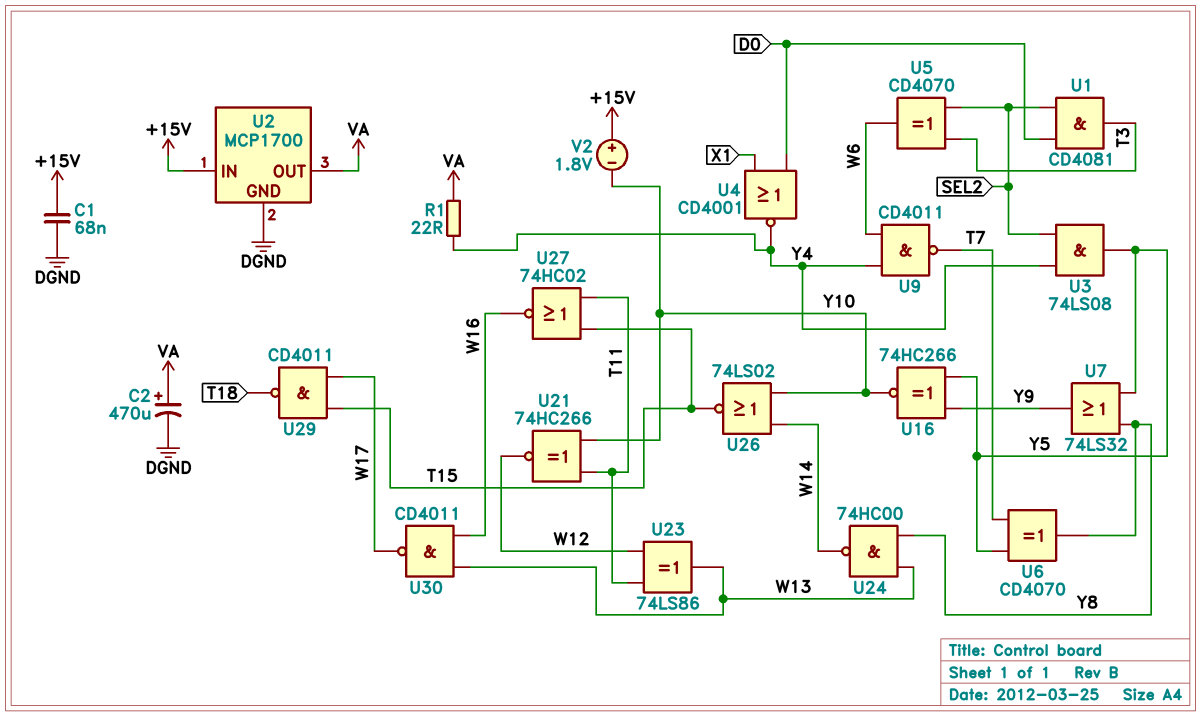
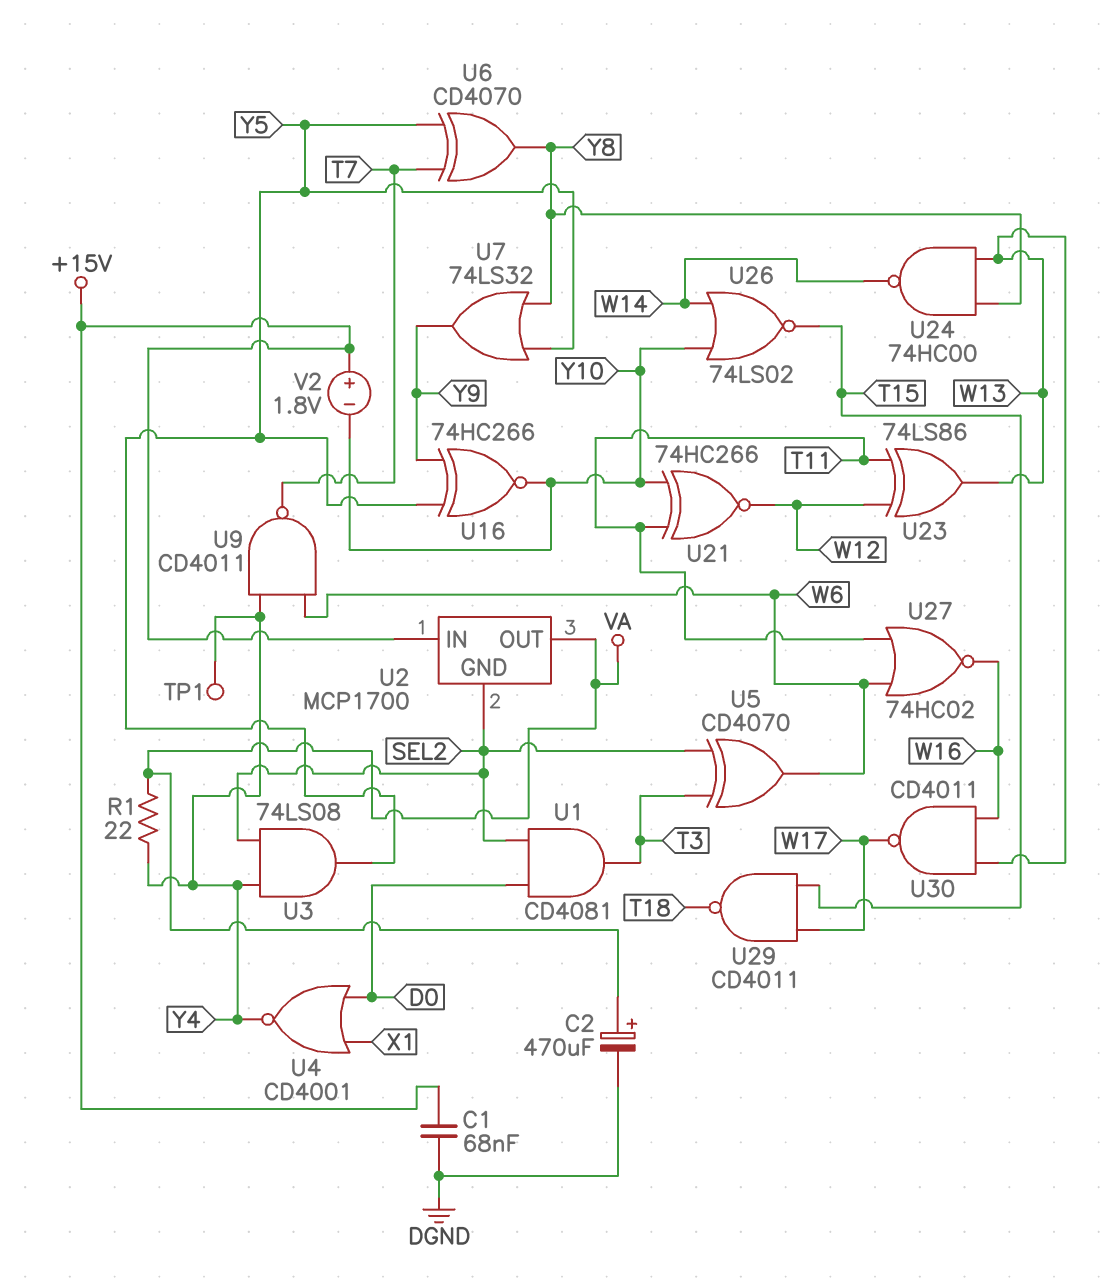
TP1: none -> test point (Y4)
U2 pin GND: DGND -> SEL2
U27: NOR 74HC02 (in T11, in T15, out W16) -> NOR 74HC02 (in T11, in W6, out W16)

